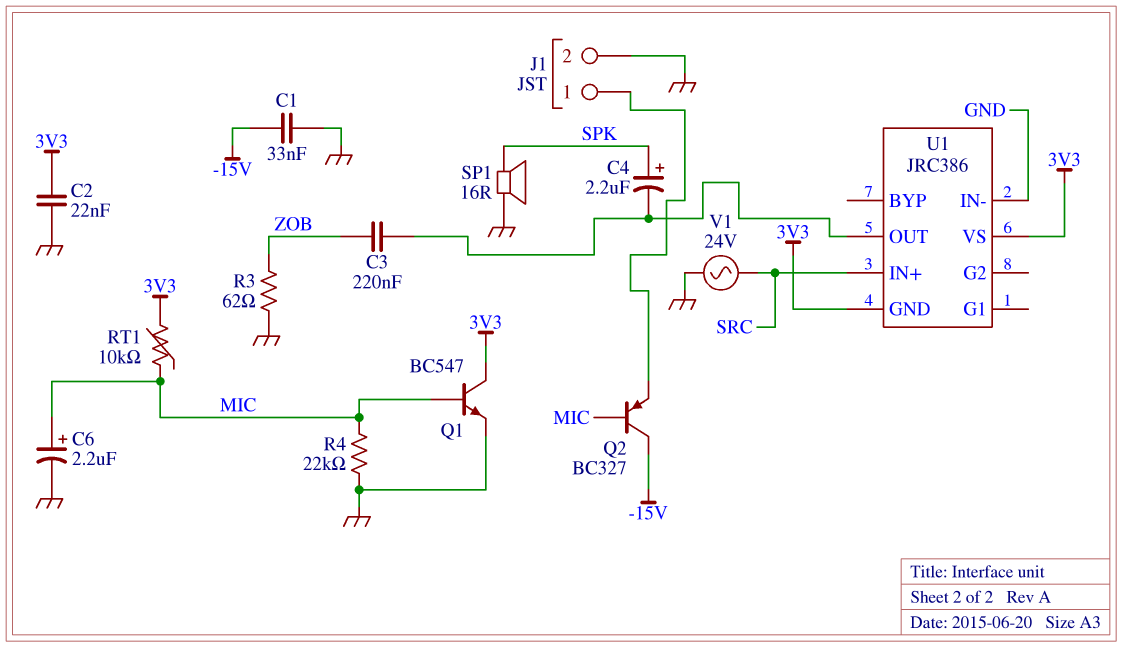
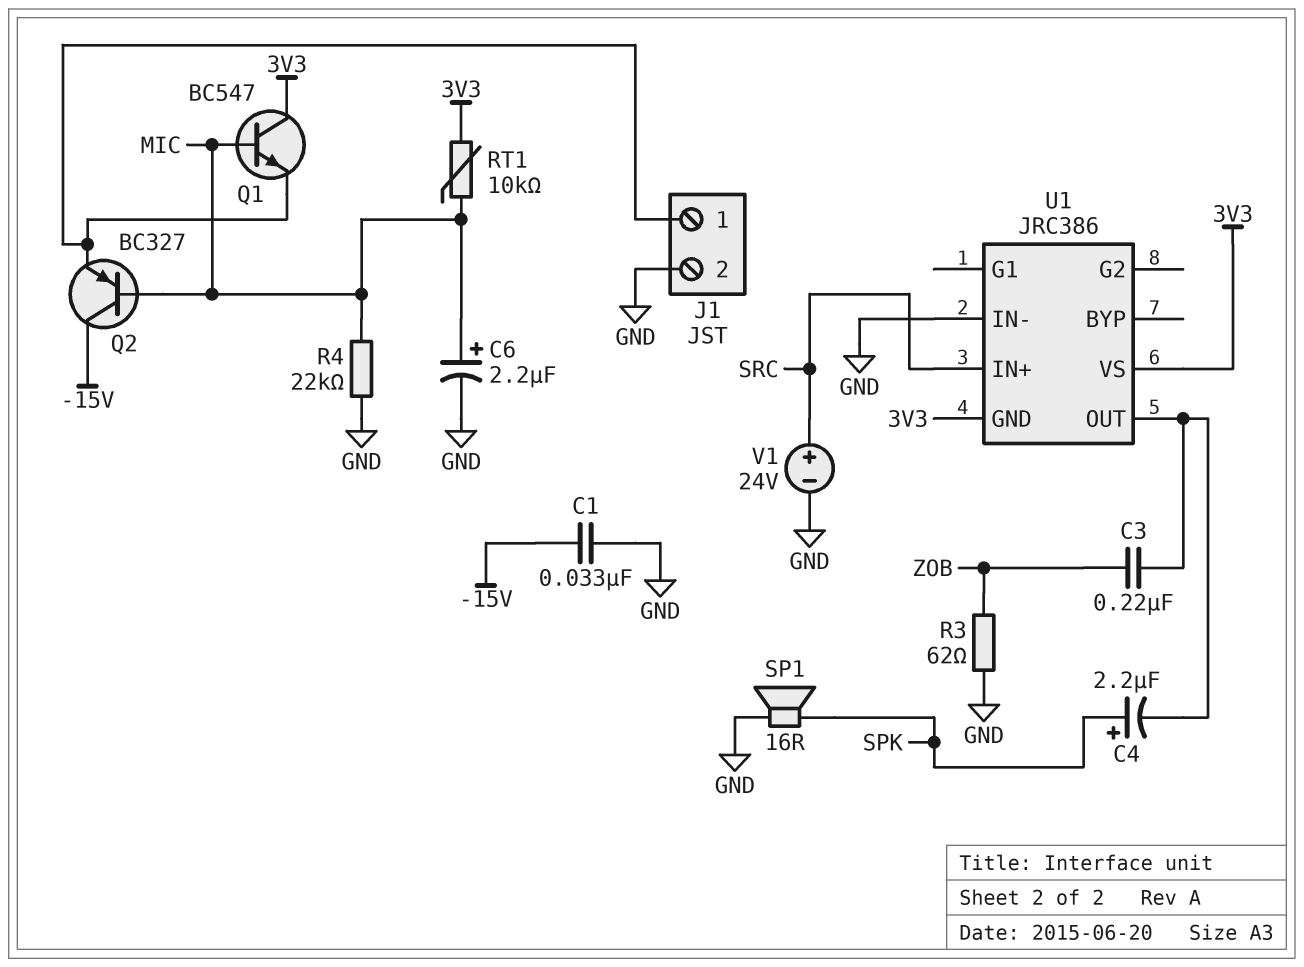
C2: 22nF (3V3, GND) -> none
Q1: NPN BC547 (B MIC, C 3V3, E GND) -> NPN BC547 (B MIC, C 3V3, E J1/1)
V1: AC 24V (GND, SRC) -> 24V (plus SRC, minus GND)

